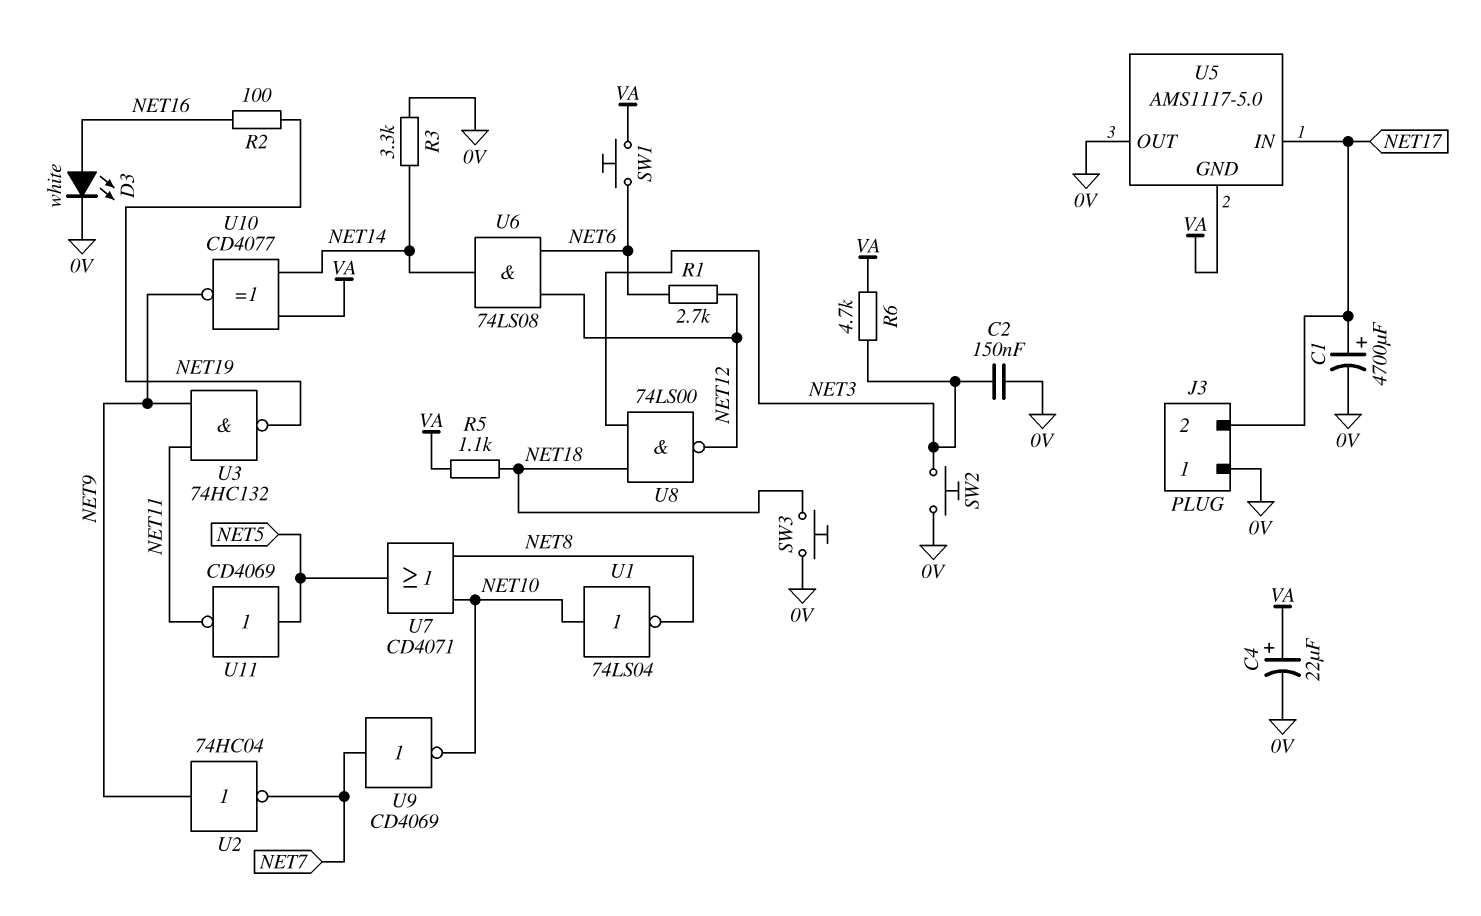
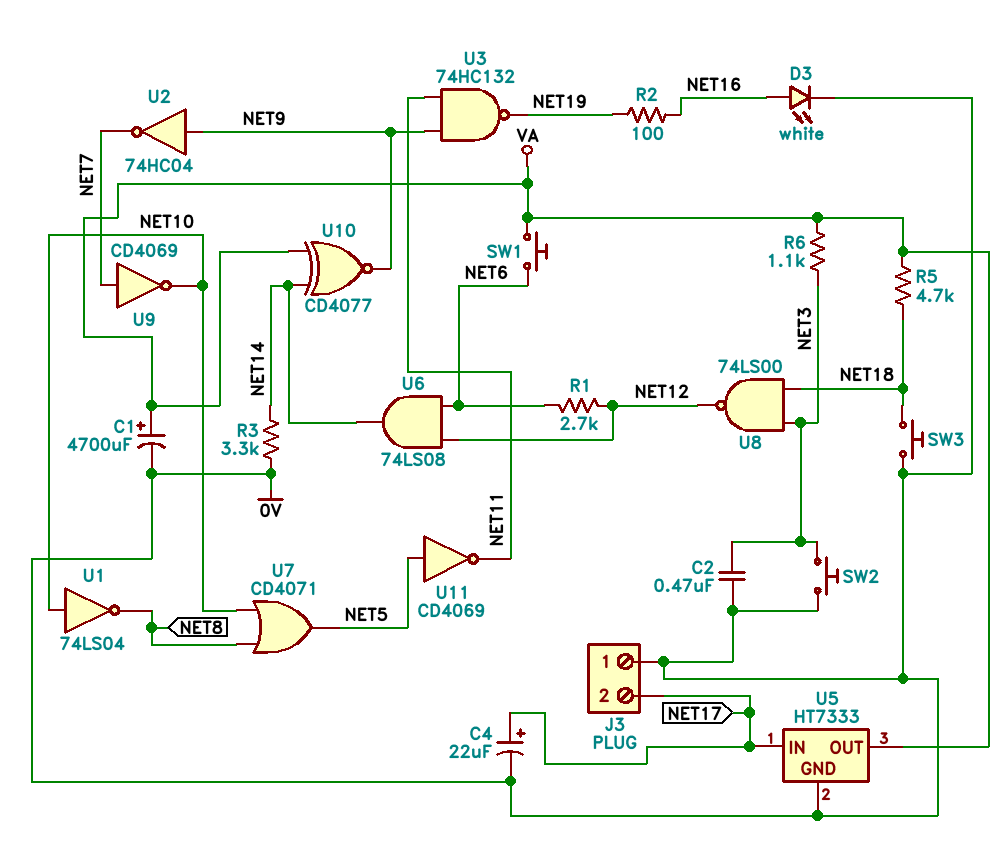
C1: 4700uF (plus NET17, minus 0V) -> 4700uF (plus VA, minus 0V)
C2: 150nF (0V, NET3) -> 470nF (0V, NET3)
C4: 22uF (plus VA, minus 0V) -> 22uF (plus NET17, minus 0V)
R5: 1.1k (NET18, VA) -> 4.7k (NET18, VA)
R6: 4.7k (NET3, VA) -> 1.1k (NET3, VA)
U5: AMS1117-5.0 -> HT7333
U5 pin GND: VA -> 0V
U5 pin OUT: 0V -> VA

